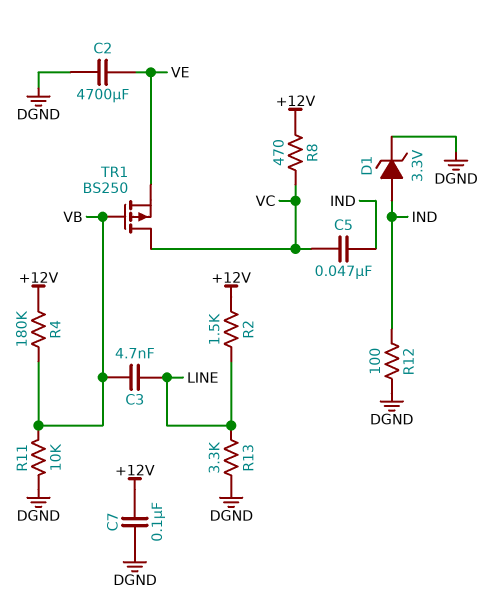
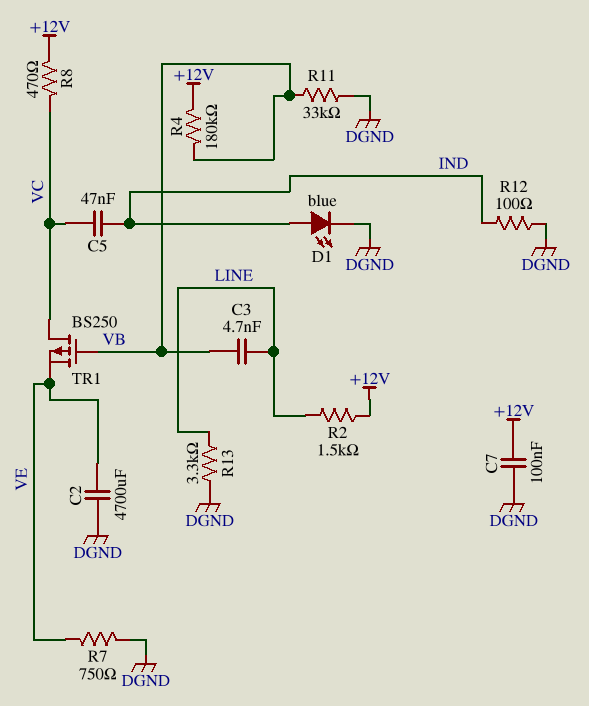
D1: zener 3.3V (A IND, K DGND) -> LED blue (A IND, K DGND)
R7: none -> 750 (DGND, VE)
R11: 10k (DGND, VB) -> 33k (DGND, VB)

